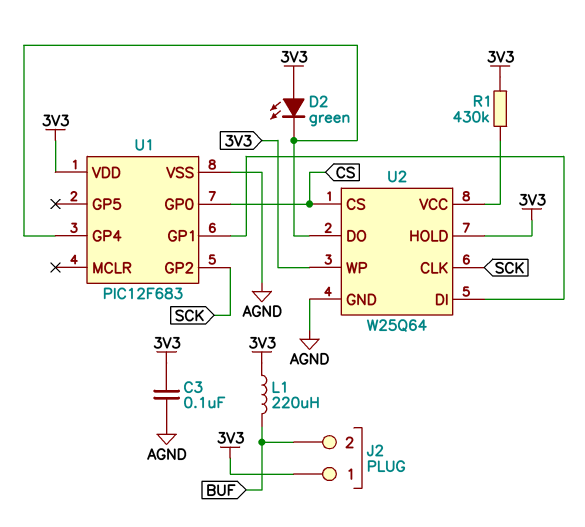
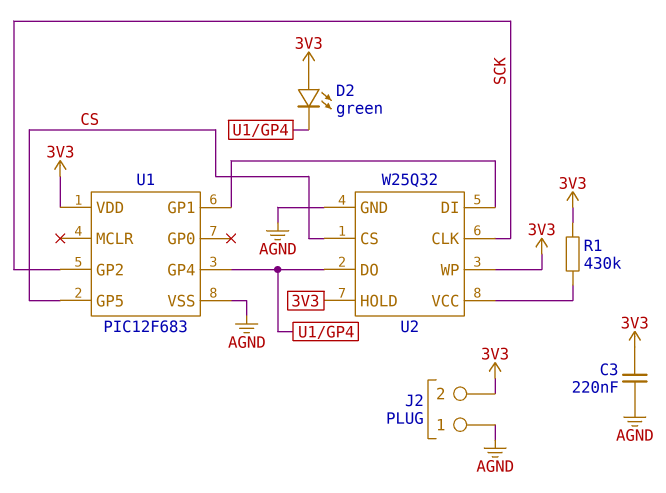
C3: 100nF (3V3, AGND) -> 220nF (3V3, AGND)
J2 pin 1: 3V3 -> AGND
J2 pin 2: BUF -> 3V3
L1: 220uH (3V3, BUF) -> none
U1 pin GP0: CS -> none
U1 pin GP5: none -> CS
U2: W25Q64 -> W25Q32

